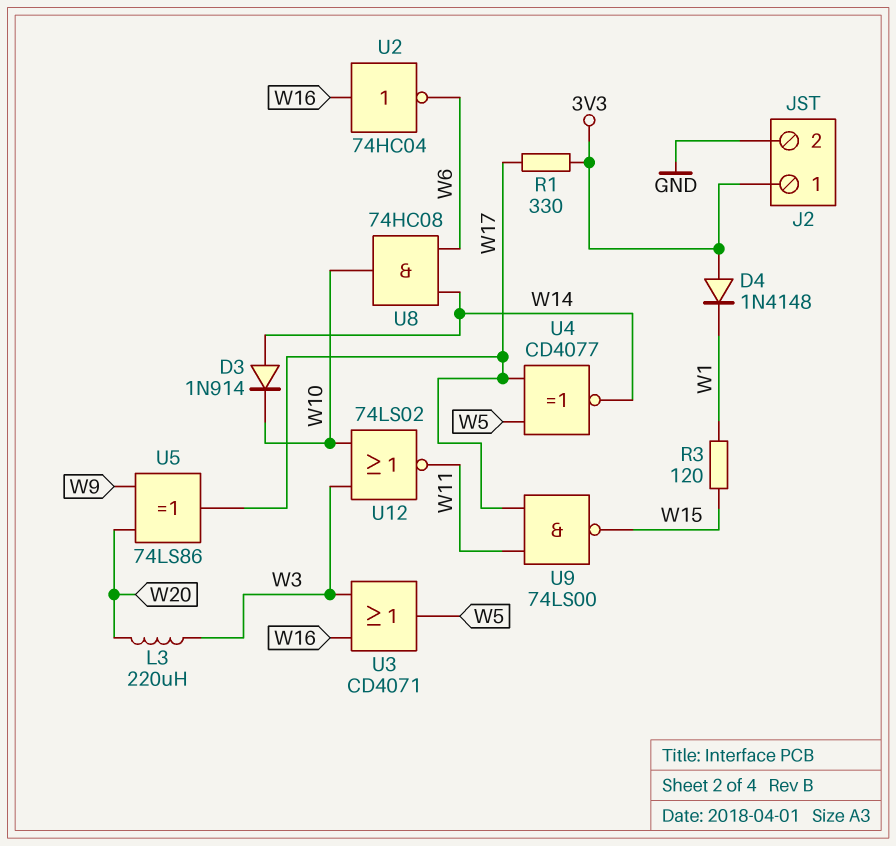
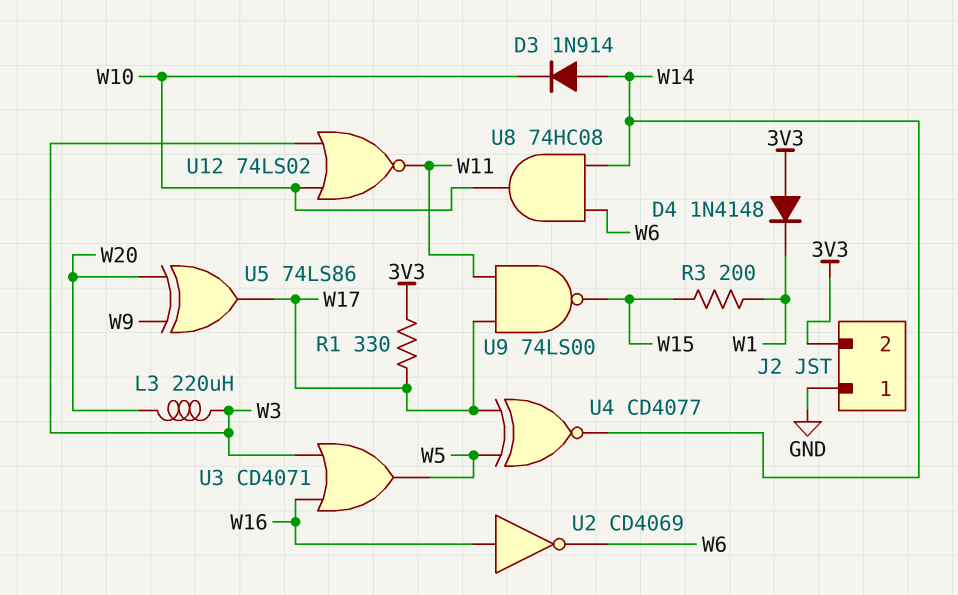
J2 pin 1: 3V3 -> GND
J2 pin 2: GND -> 3V3
R3: 120 (W1, W15) -> 200 (W1, W15)
U2: NOT 74HC04 (in W16, out W6) -> NOT CD4069 (in W16, out W6)

